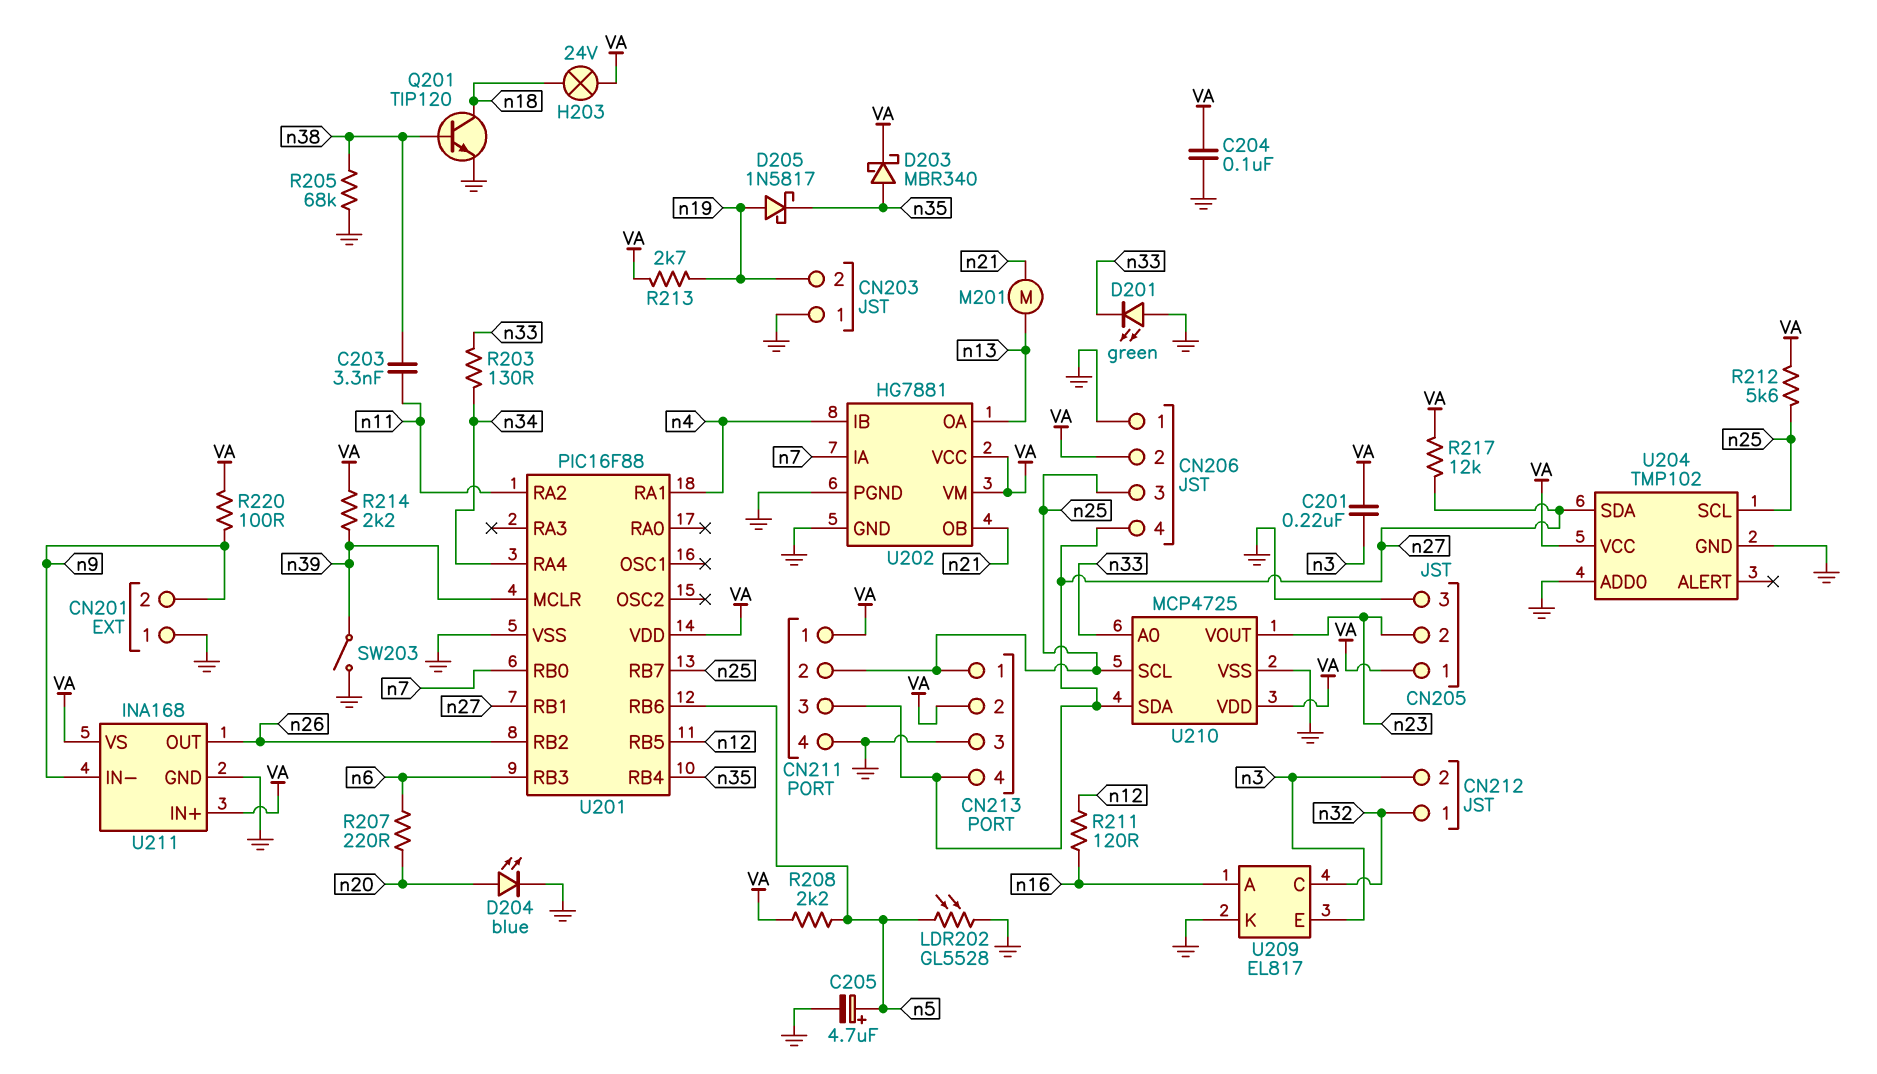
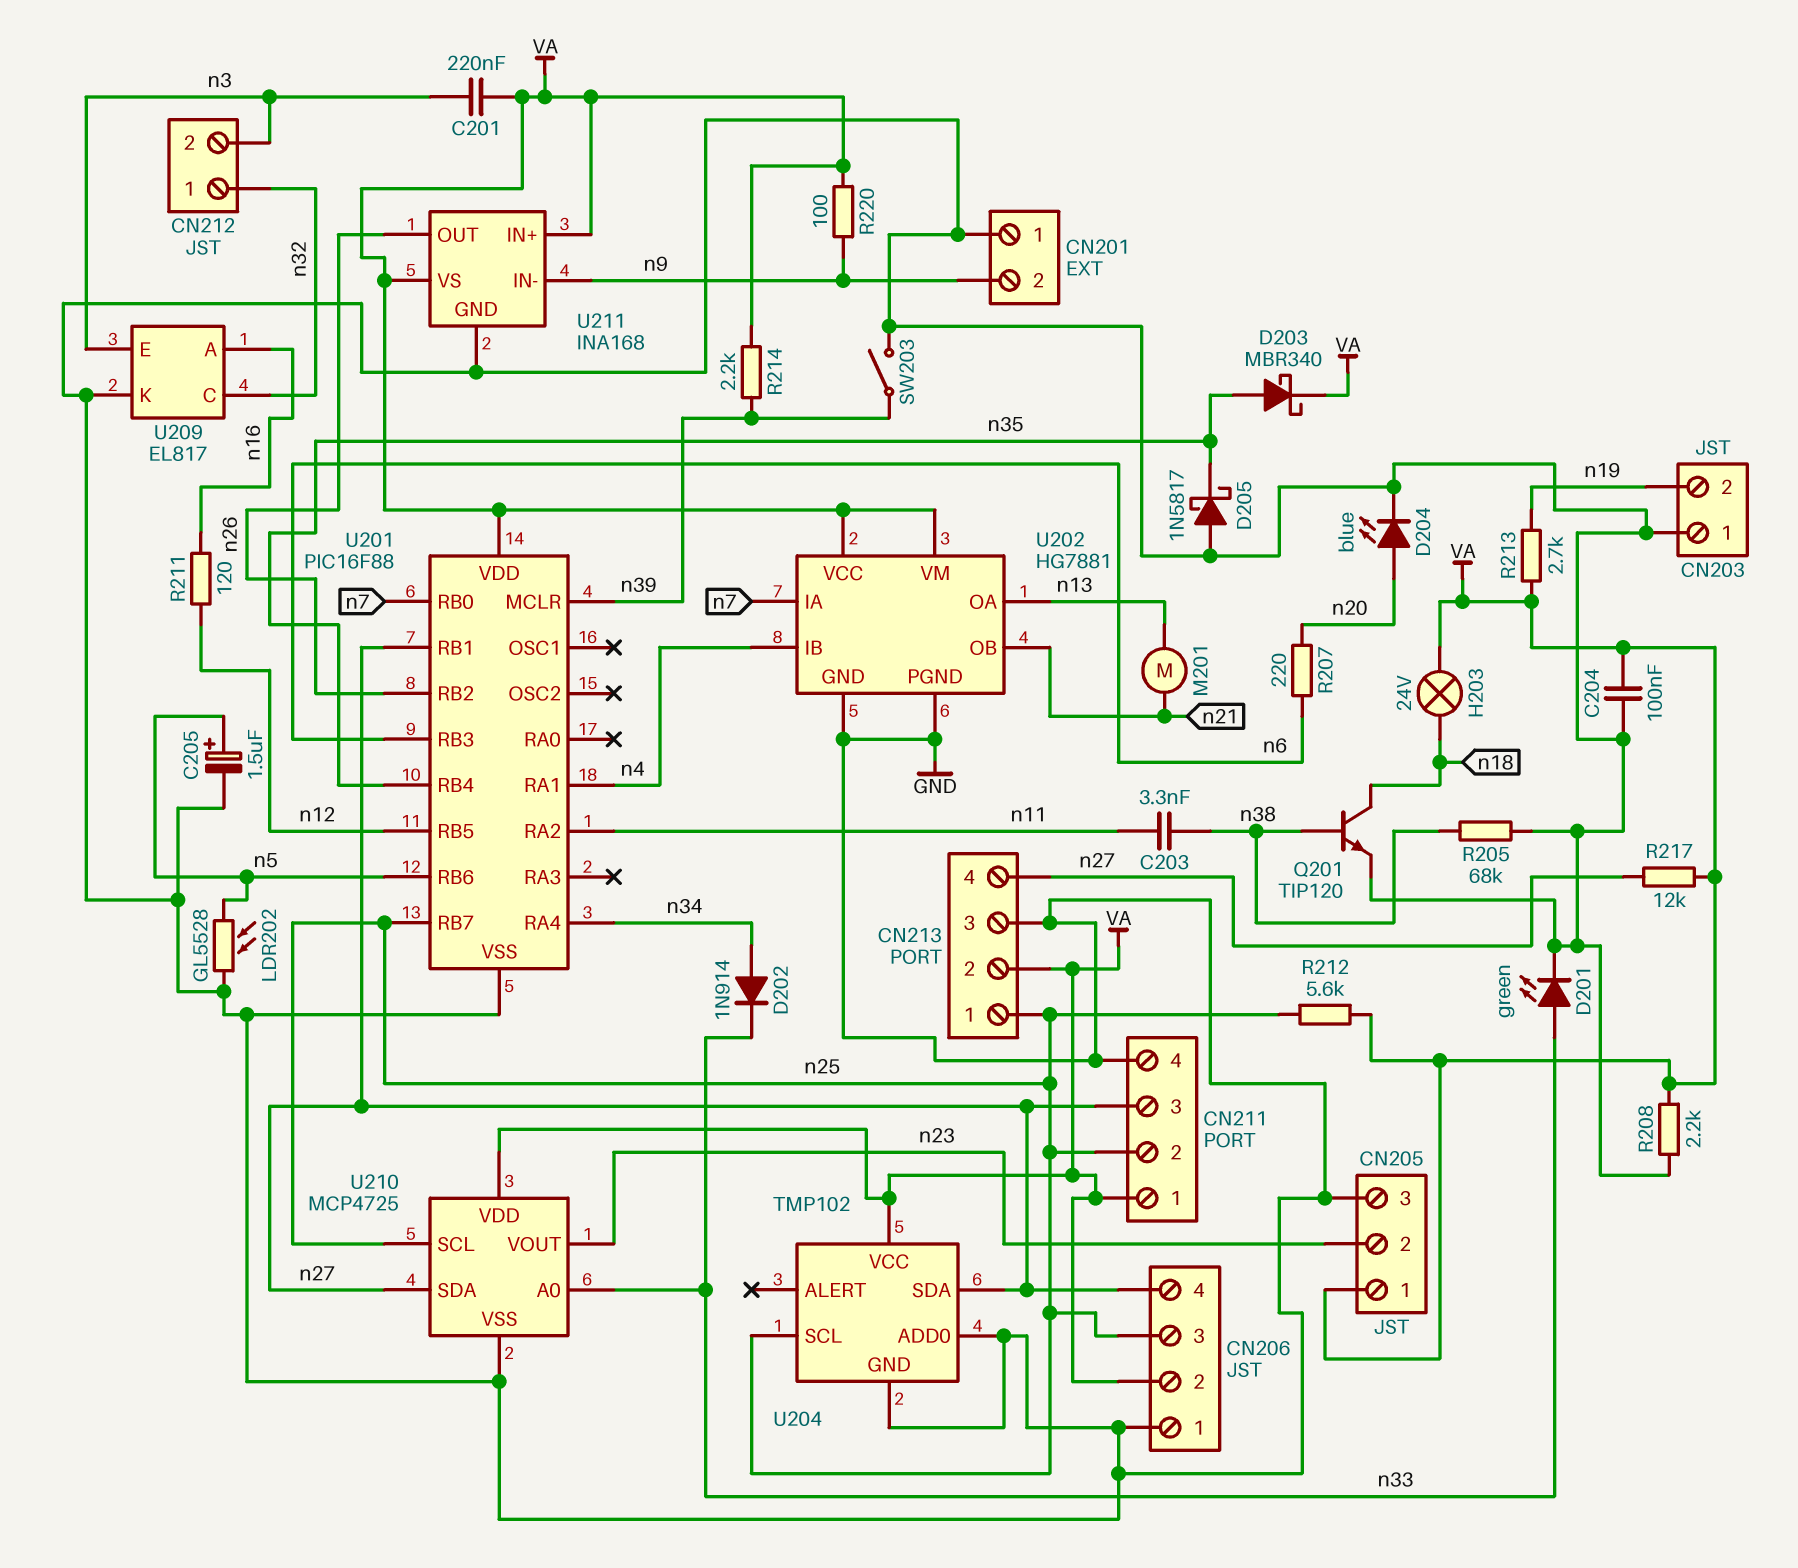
C205: 4.7uF (plus n5, minus GND) -> 1.5uF (plus n5, minus GND)
D201: LED green (A GND, K n33) -> LED green (A n33, K GND)
D202: none -> diode 1N914 (A n34, K n33)
D205: schottky 1N5817 (A n19, K n35) -> schottky 1N5817 (A GND, K n35)
R203: 130 (n33, n34) -> none
R208: 2.2k (VA, n5) -> 2.2k (GND, VA)

